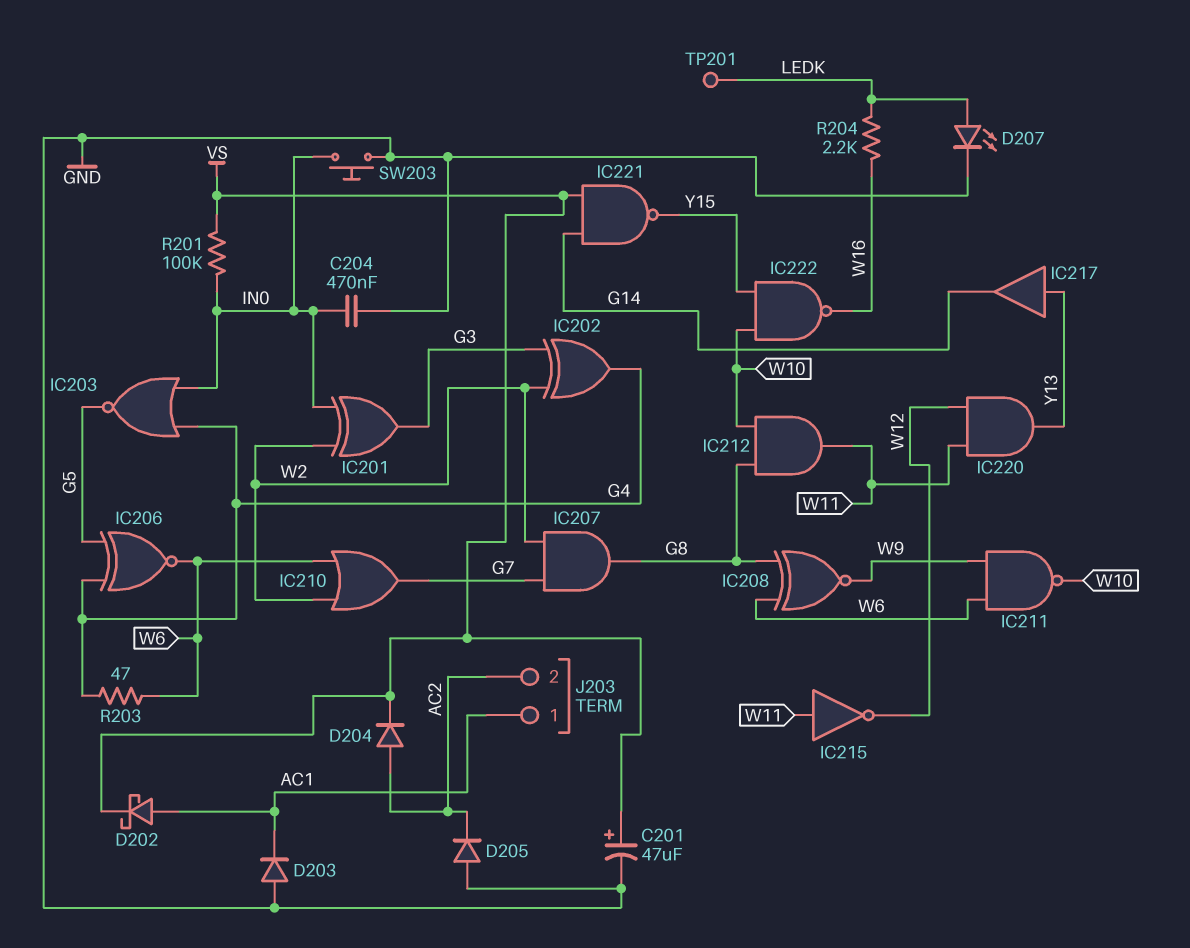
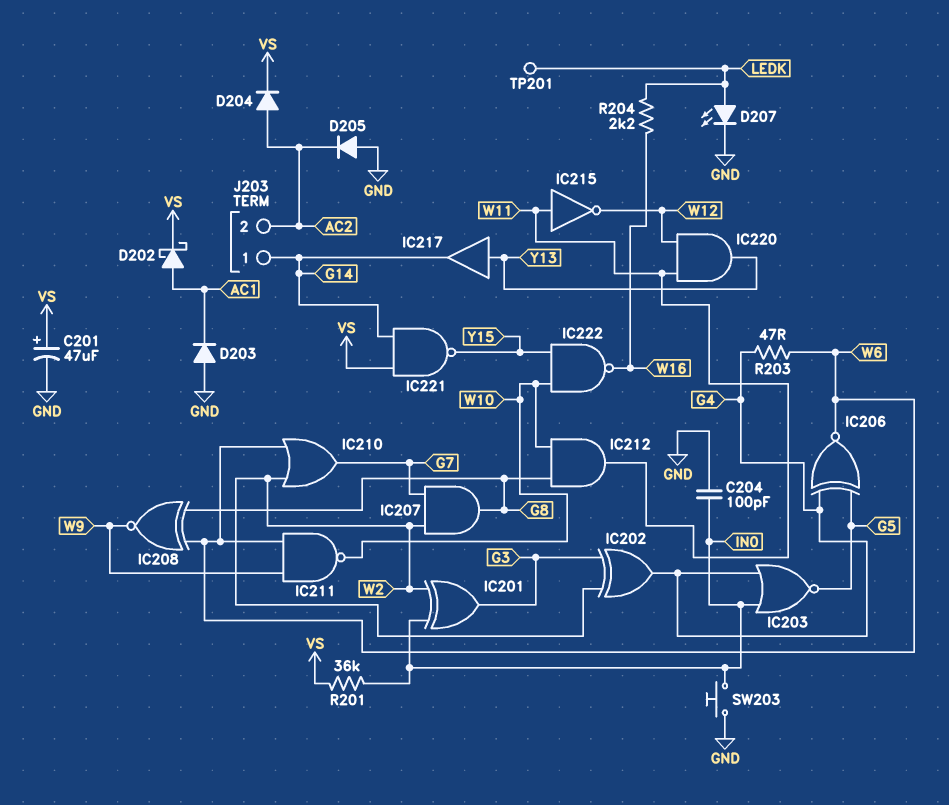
C204: 470nF (GND, IN0) -> 100pF (GND, IN0)
J203 pin 1: AC1 -> G14
R201: 100k (IN0, VS) -> 36k (IN0, VS)

